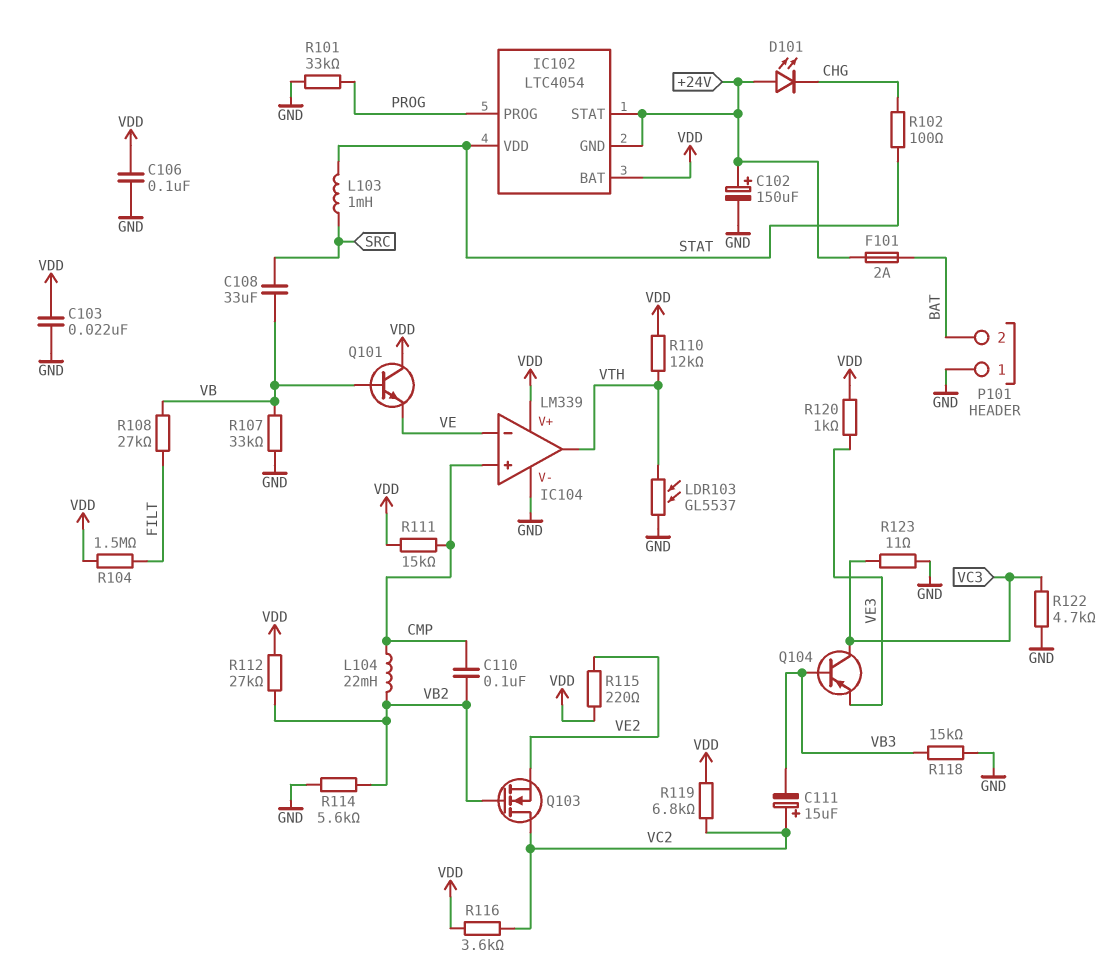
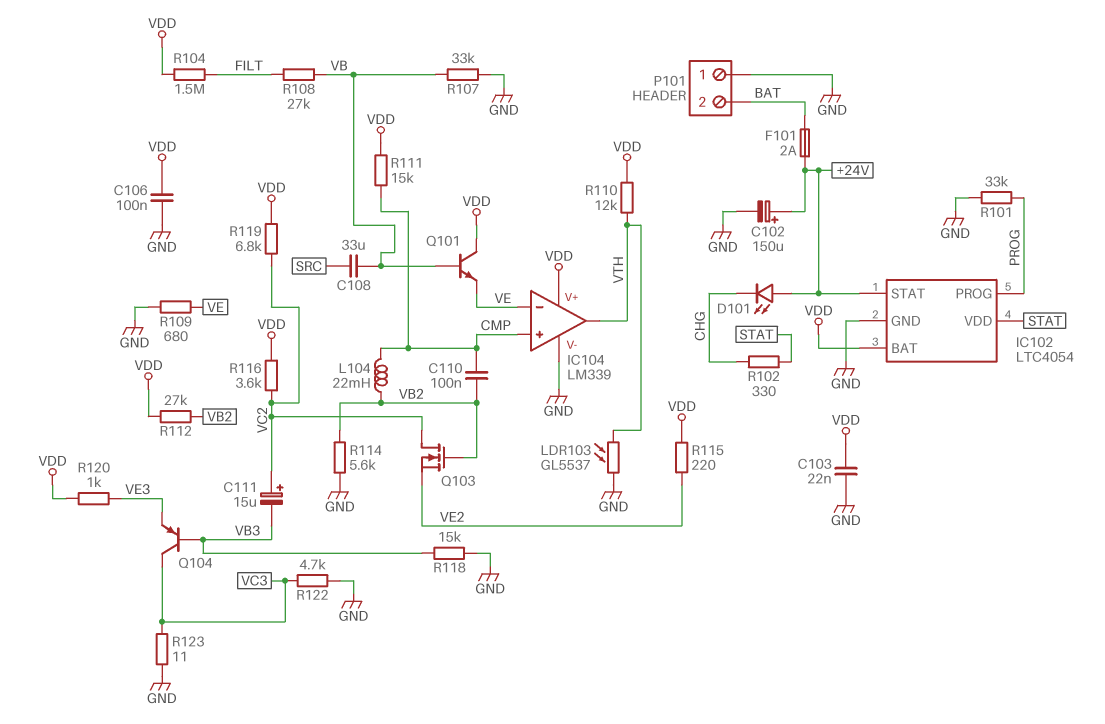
IC102 pin GND: +24V -> GND
L103: 1mH (SRC, STAT) -> none
R102: 100 (CHG, STAT) -> 330 (CHG, STAT)
R109: none -> 680 (GND, VE)

